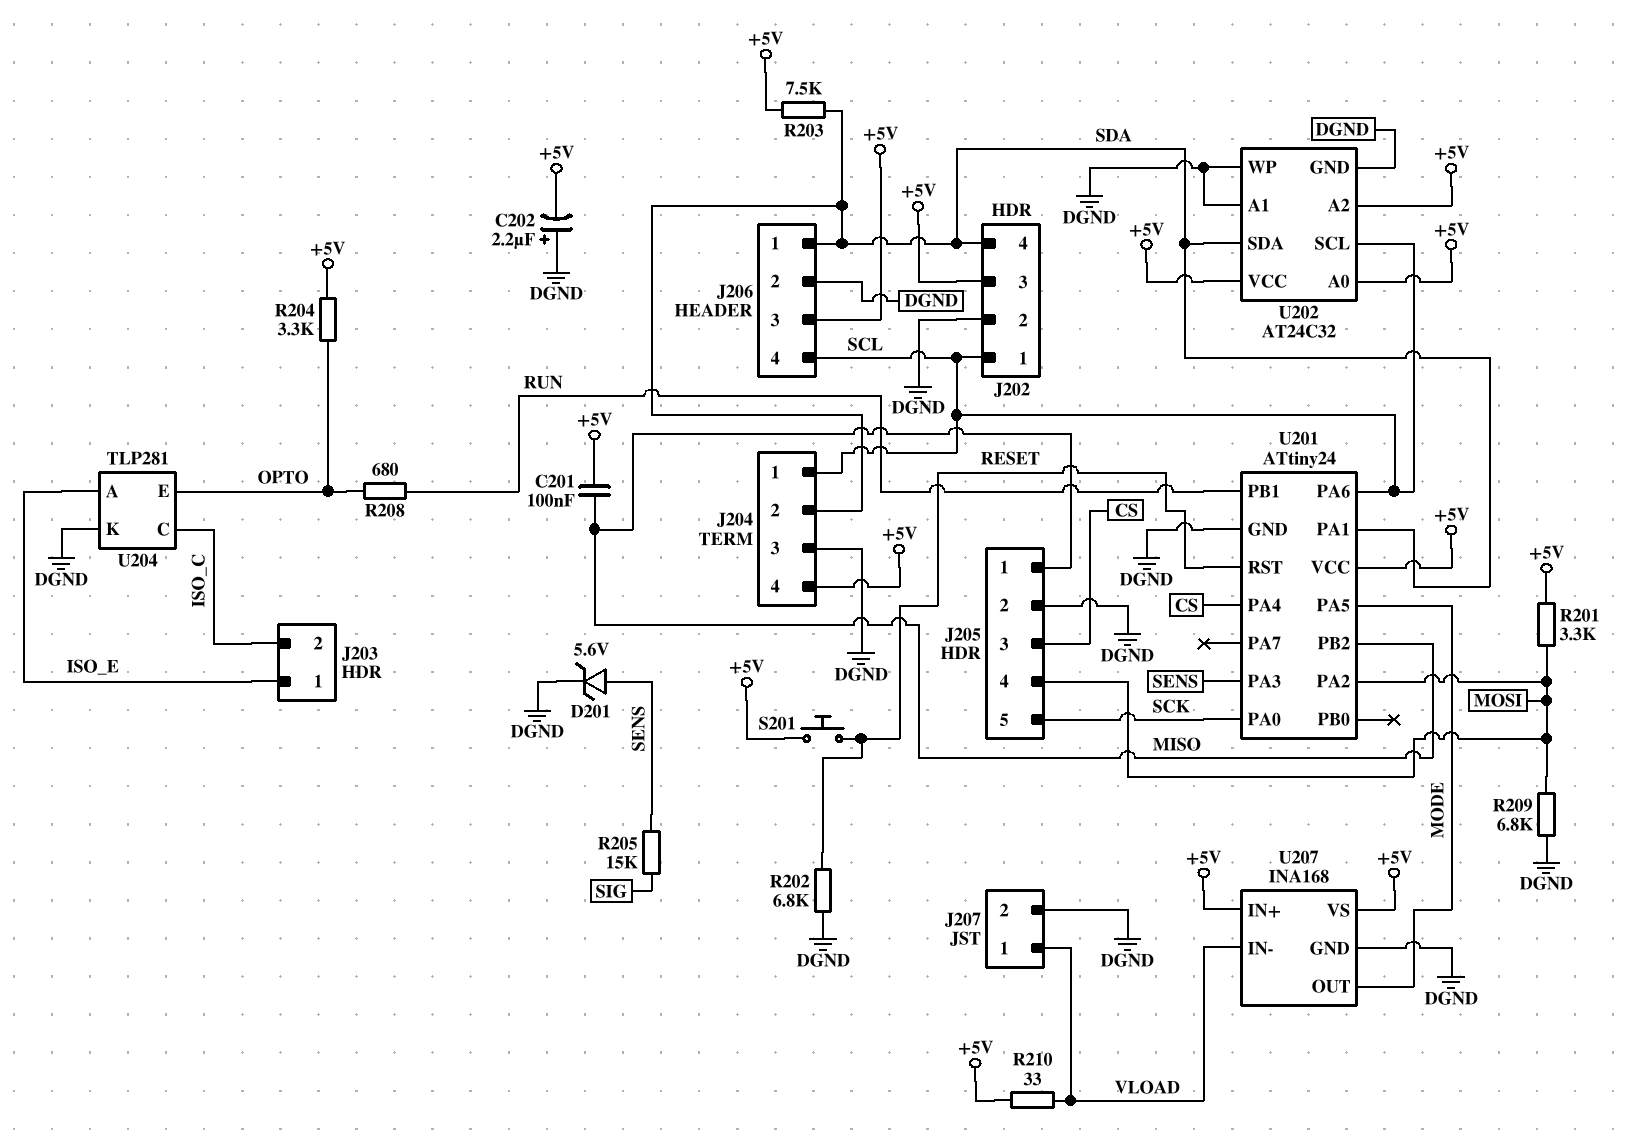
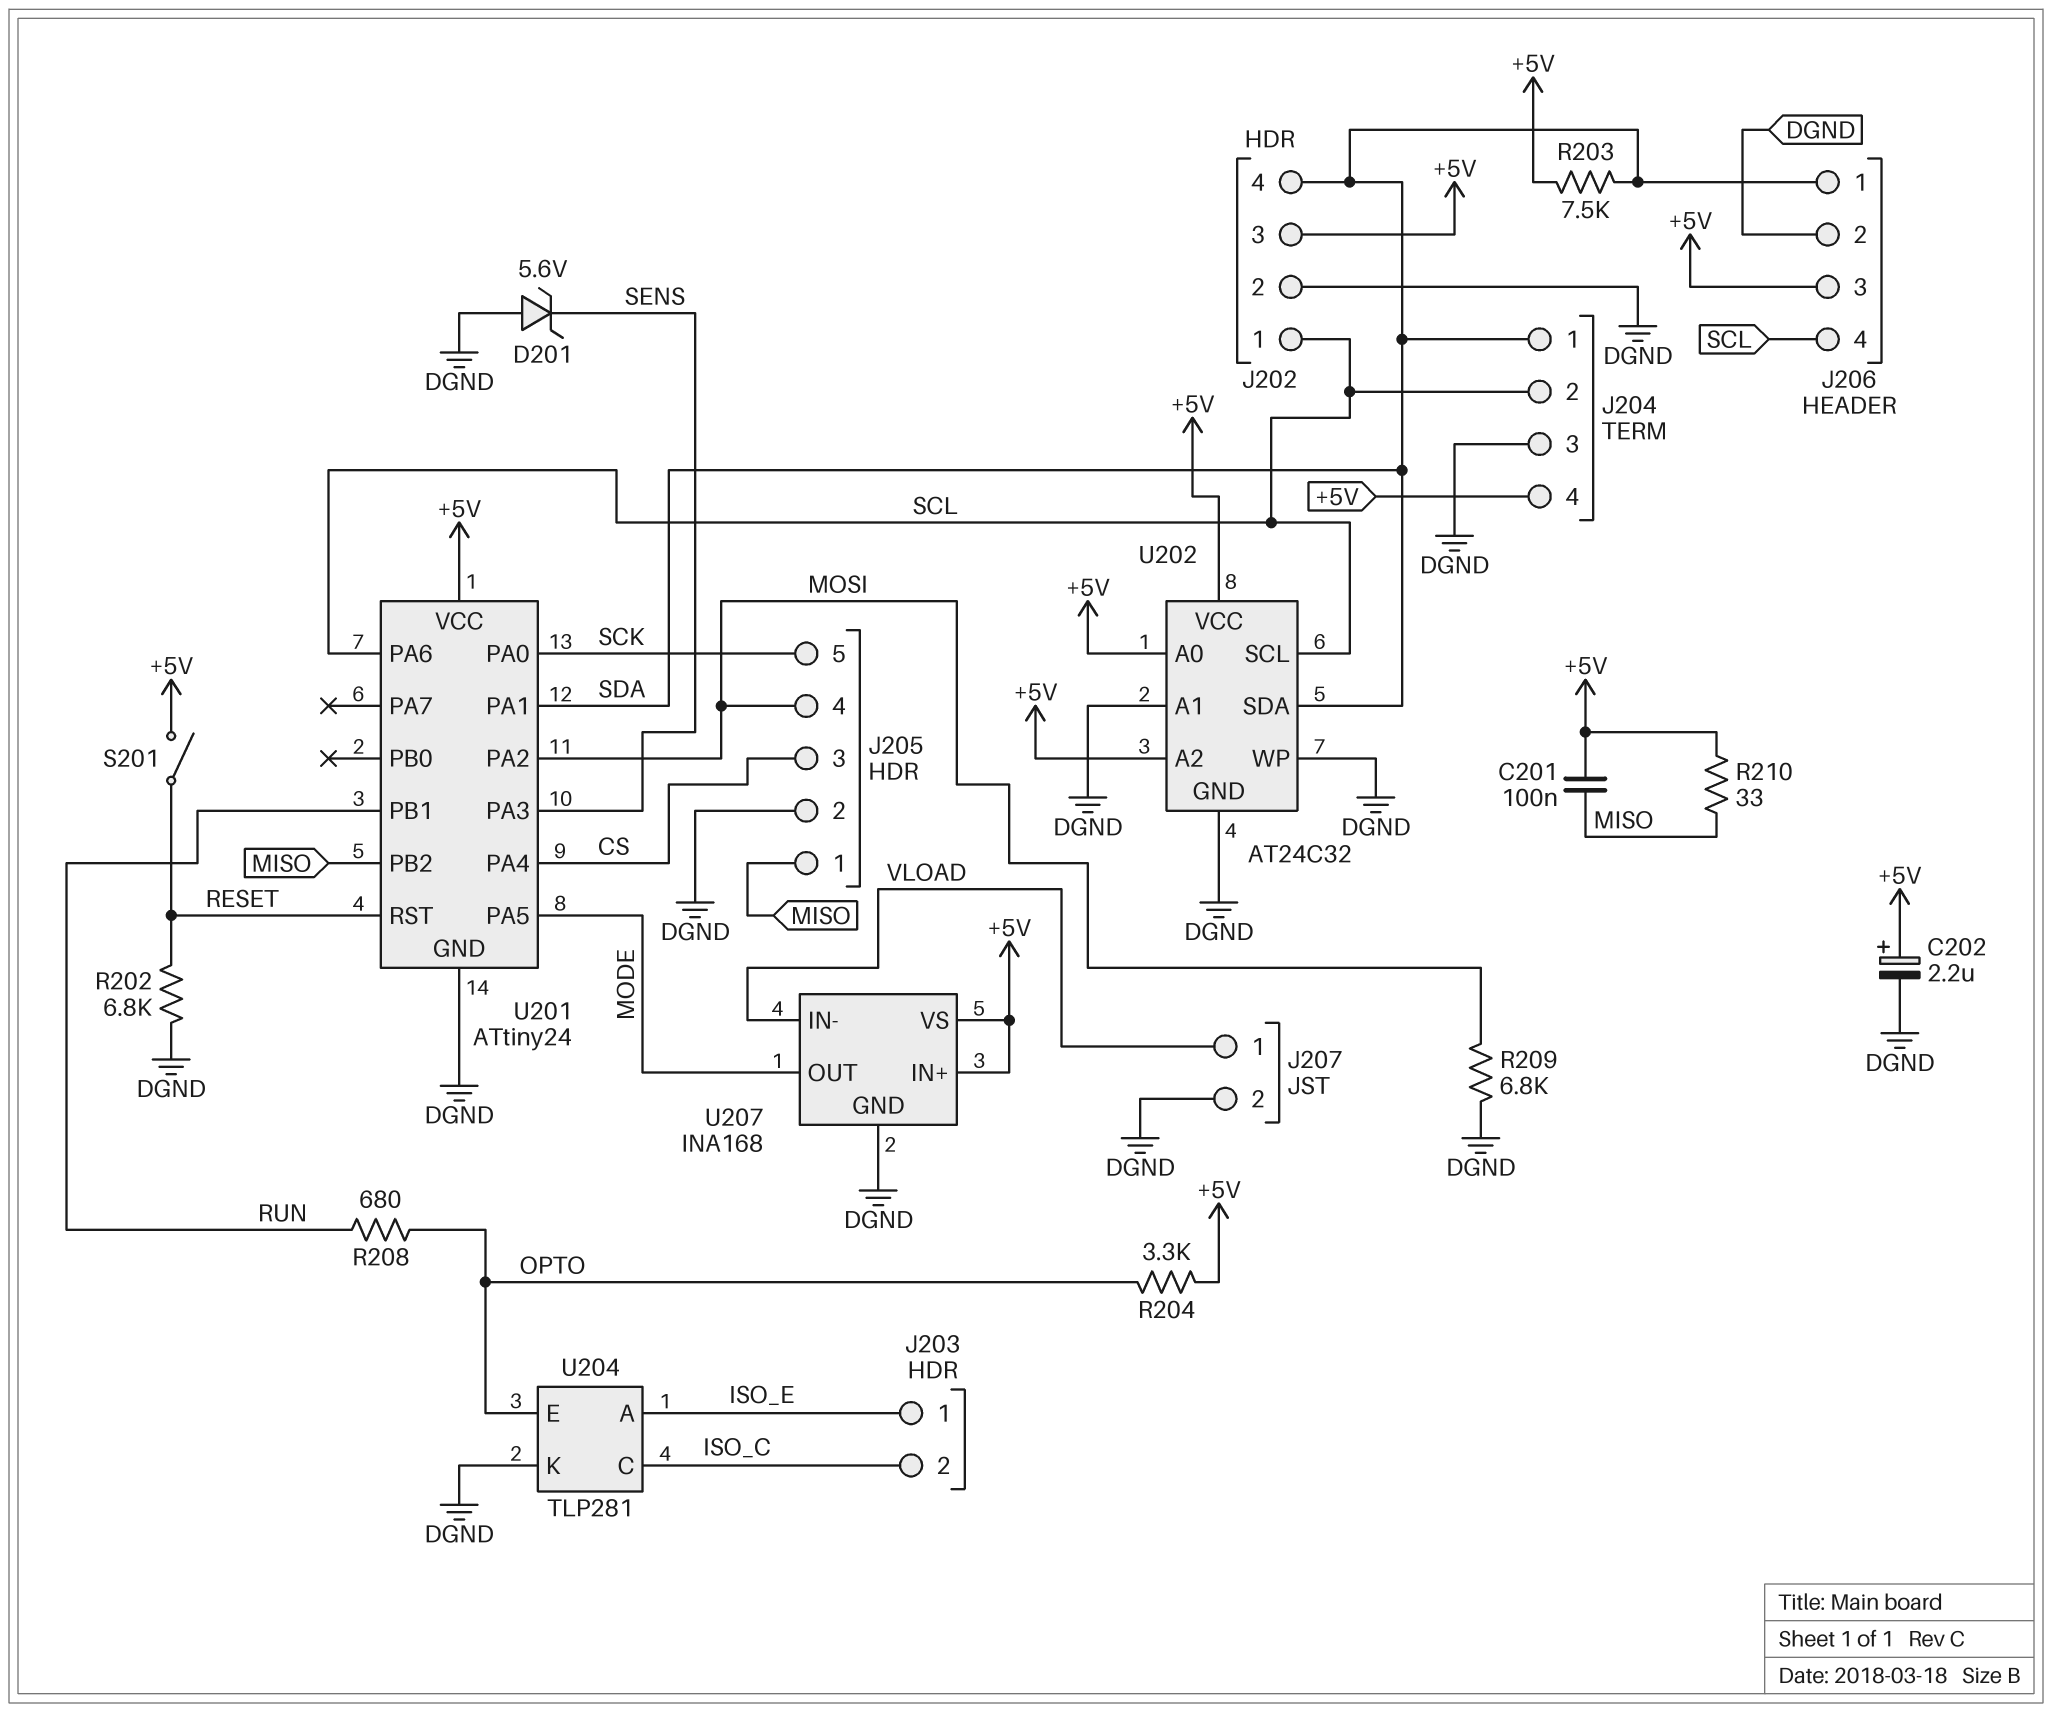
C202: 2.2uF (plus DGND, minus +5V) -> 2.2uF (plus +5V, minus DGND)
D201: zener 5.6V (A SENS, K DGND) -> zener 5.6V (A DGND, K SENS)
J204 pin 1: SCL -> SDA
J204 pin 2: SDA -> SCL
R201: 3.3k (+5V, MOSI) -> none
R205: 15k (SENS, SIG) -> none
R210: 33 (+5V, VLOAD) -> 33 (+5V, MISO)
S201: button (+5V, RESET) -> switch (+5V, RESET)

